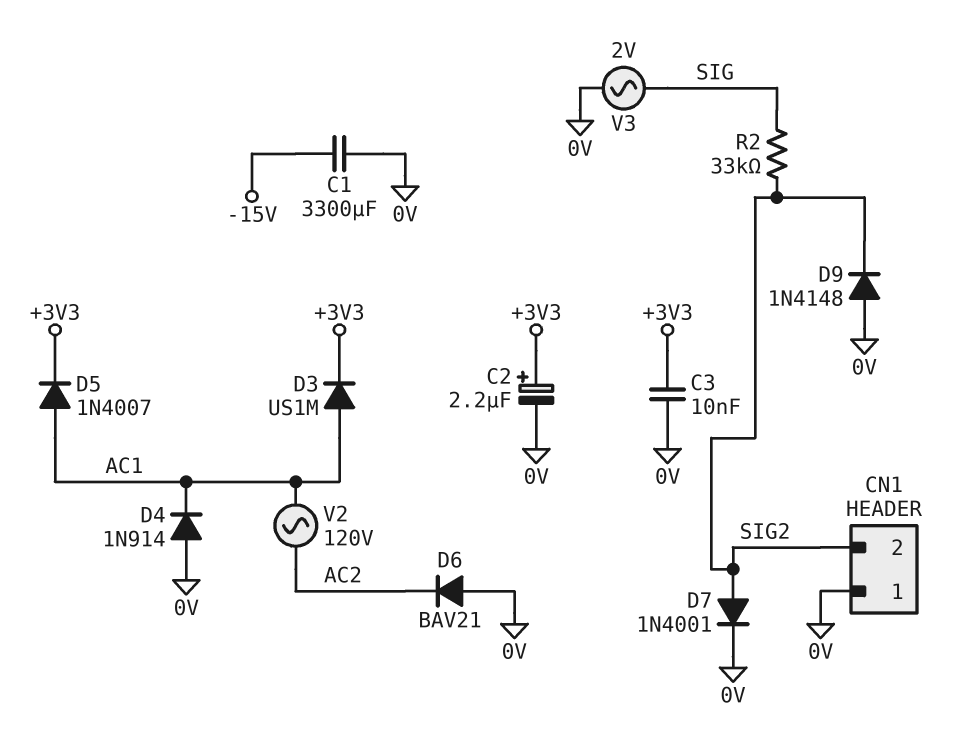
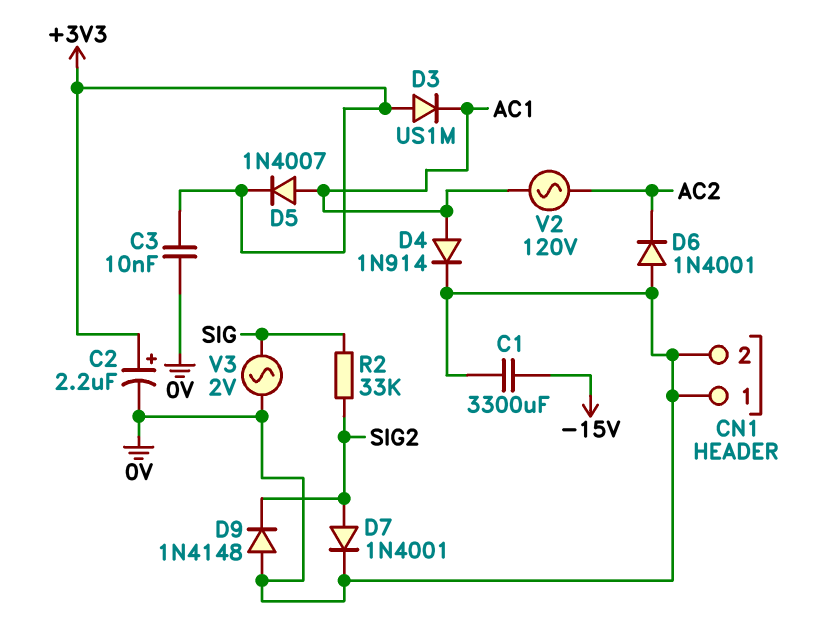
CN1 pin 2: SIG2 -> 0V
D3: diode US1M (A AC1, K +3V3) -> diode US1M (A +3V3, K AC1)
D4: diode 1N914 (A 0V, K AC1) -> diode 1N914 (A AC1, K 0V)
D6: diode BAV21 (A 0V, K AC2) -> diode 1N4001 (A 0V, K AC2)

